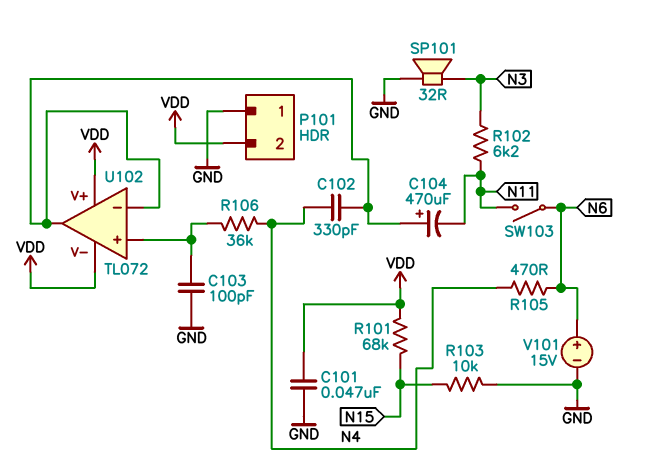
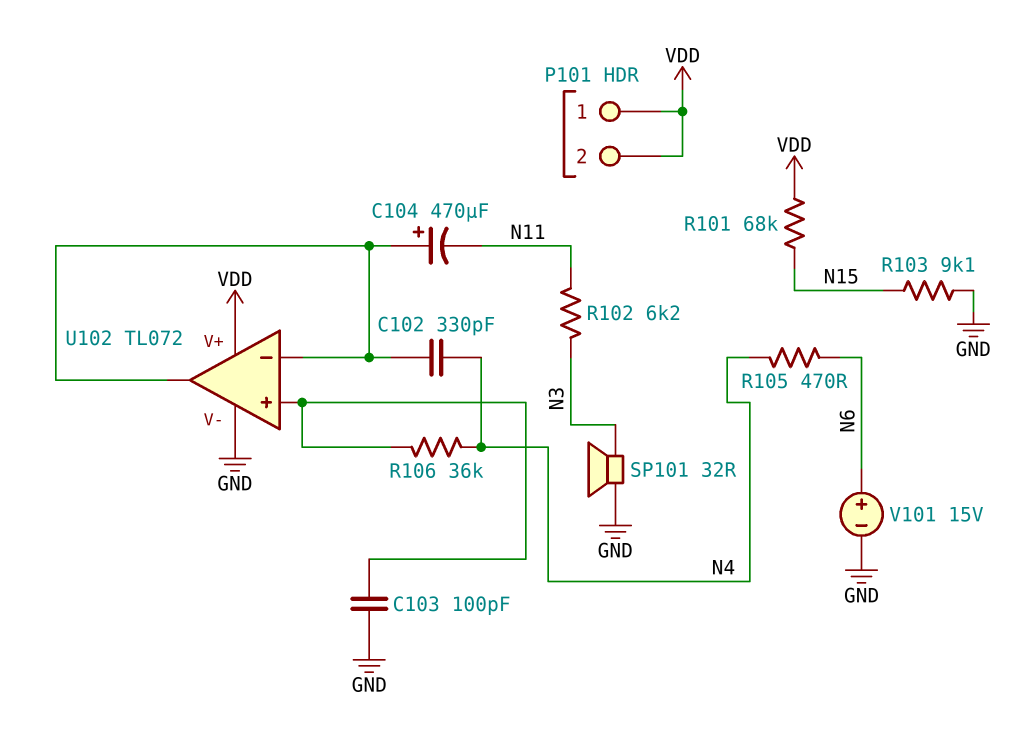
C101: 47nF (GND, VDD) -> none
P101 pin 1: GND -> VDD
R103: 10k (GND, N15) -> 9.1k (GND, N15)
SW103: switch (N6, N11) -> none
U102 pin V-: VDD -> GND

